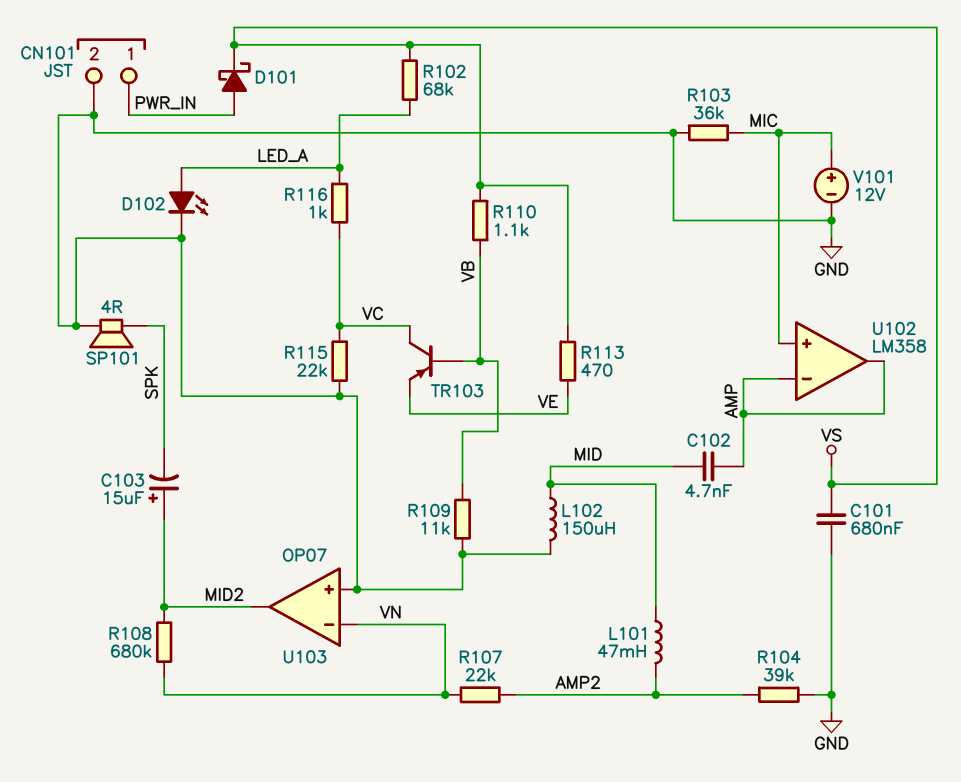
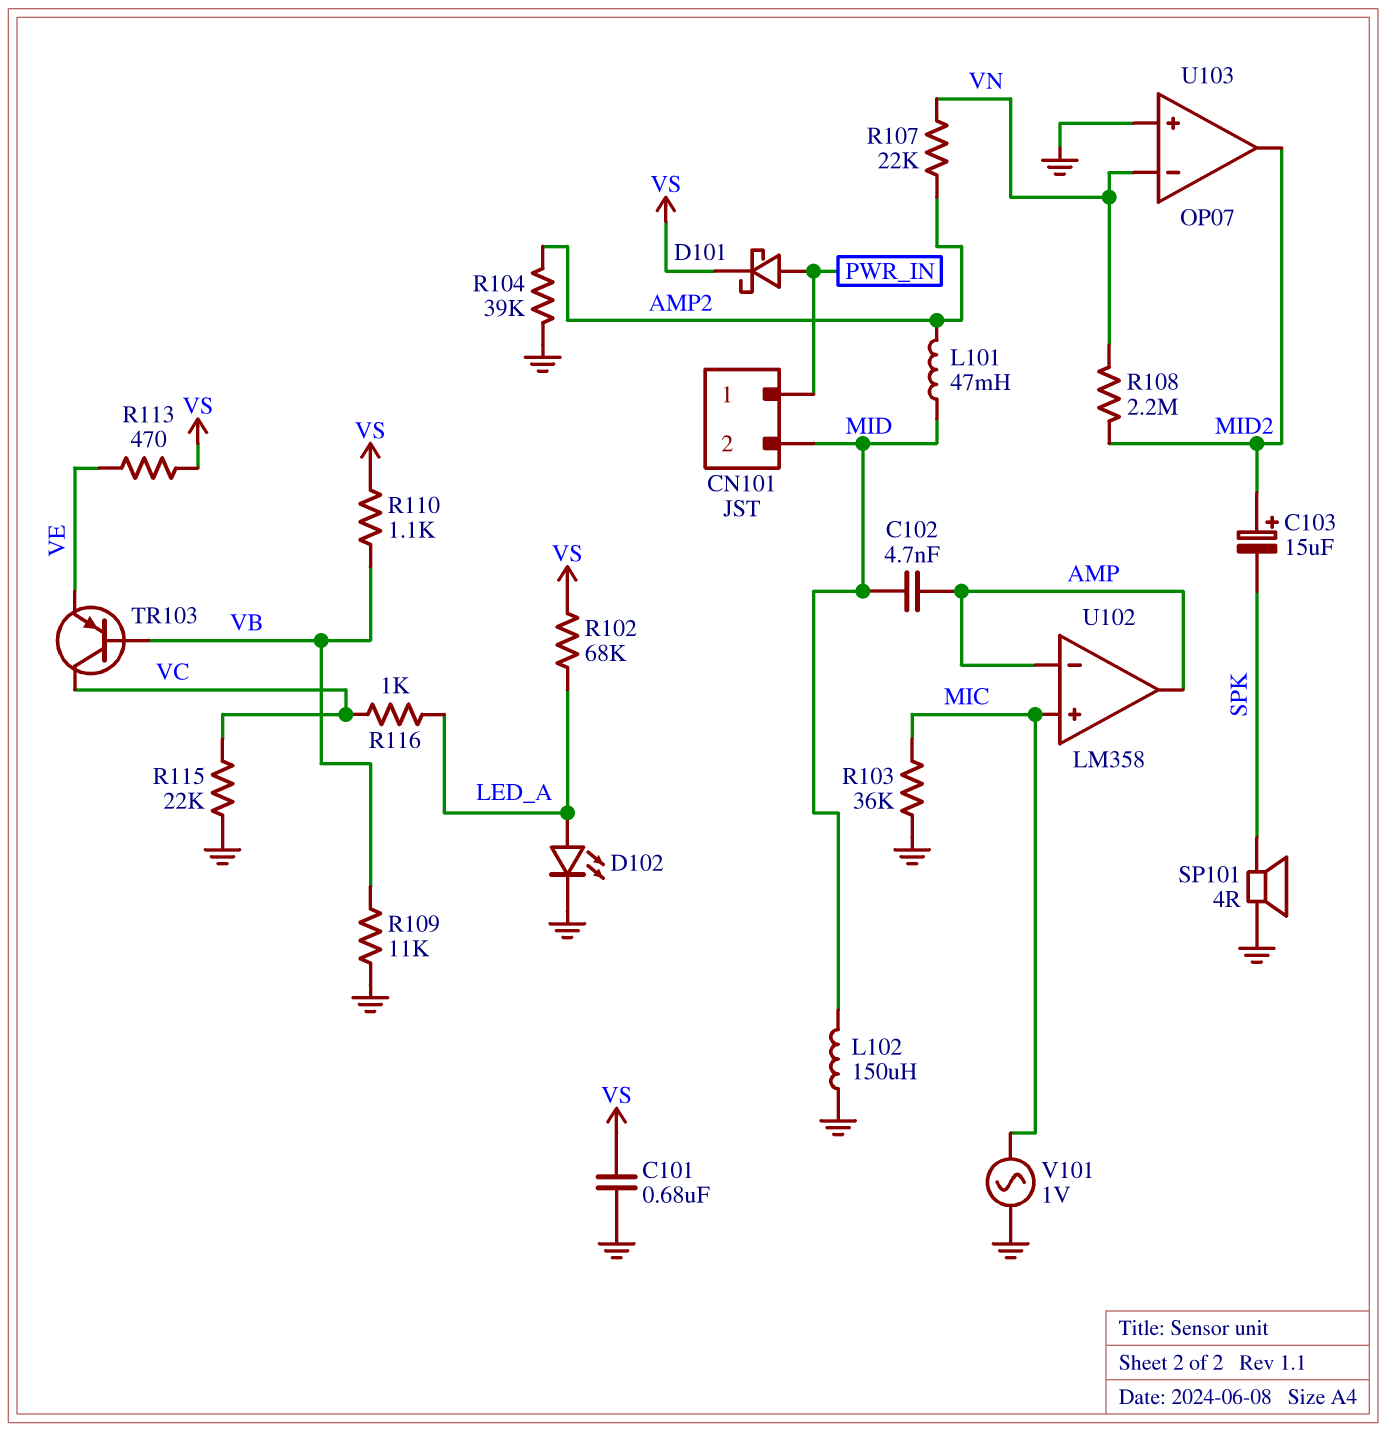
CN101 pin 2: GND -> MID
R108: 680k (MID2, VN) -> 2.2M (MID2, VN)
V101: 12V (plus MIC, minus GND) -> AC 1V (GND, MIC)

